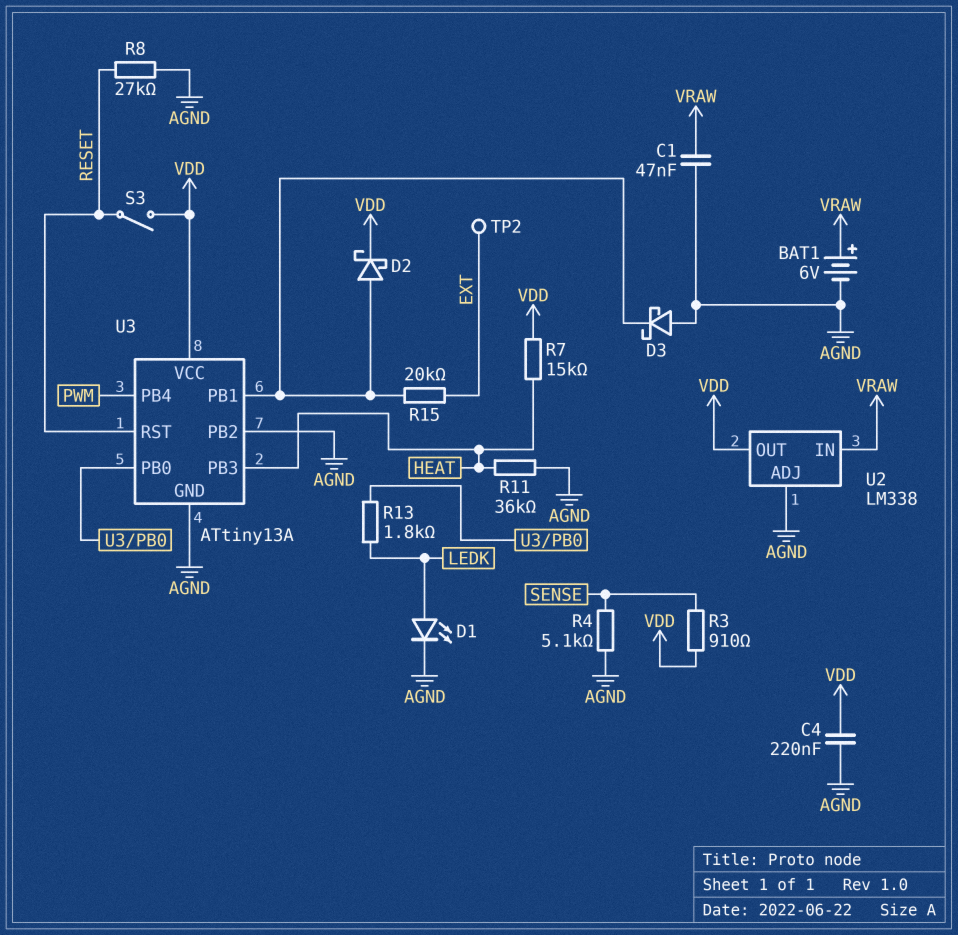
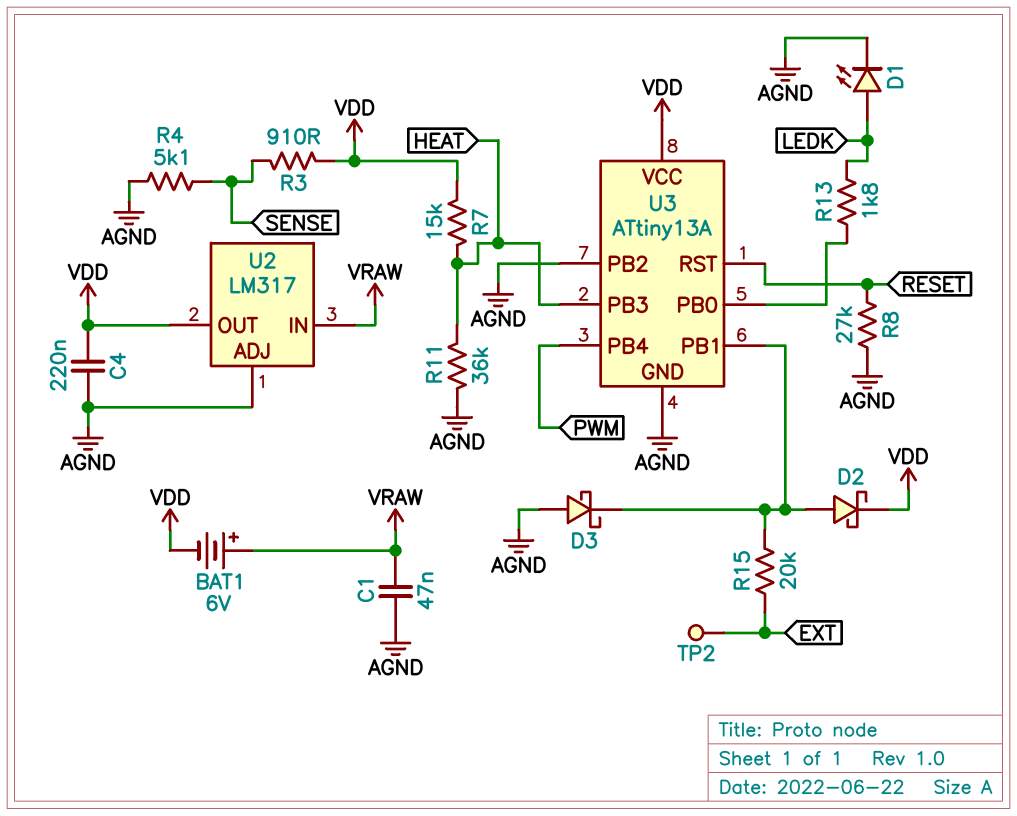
BAT1: 6V (plus VRAW, minus AGND) -> 6V (plus VRAW, minus VDD)
S3: switch (RESET, VDD) -> none
U2: LM338 -> LM317

